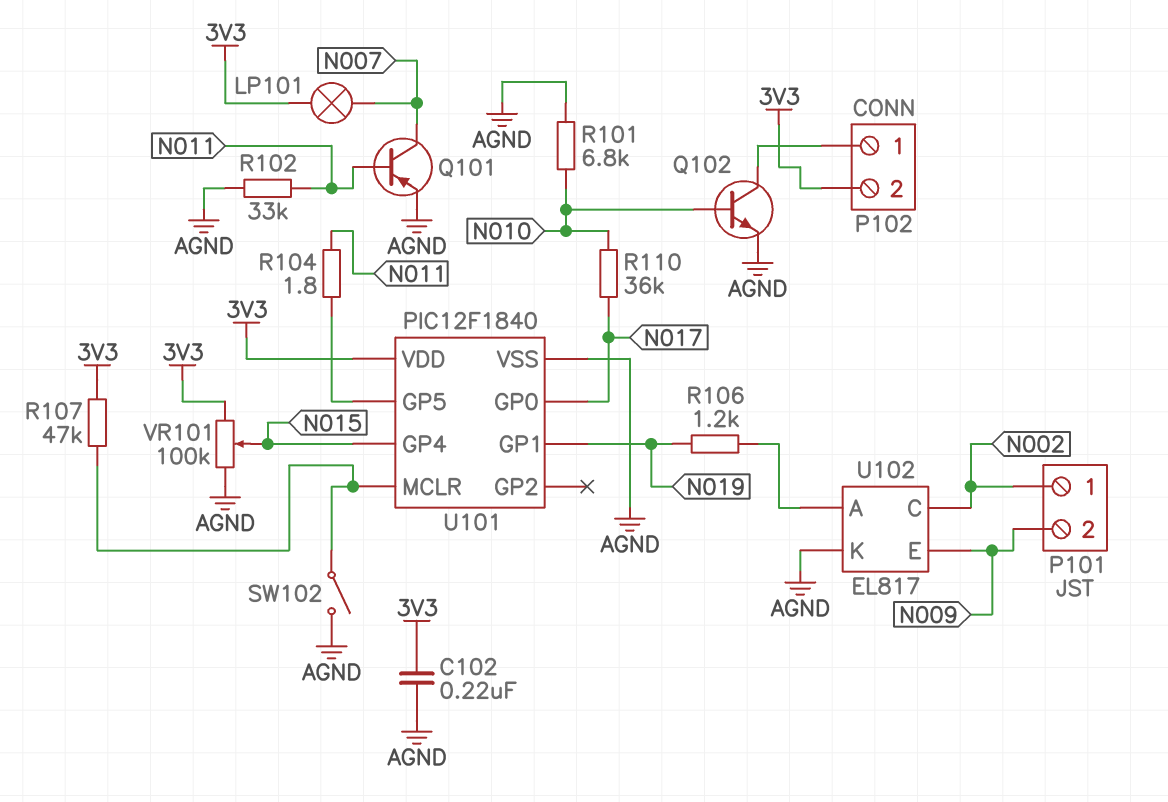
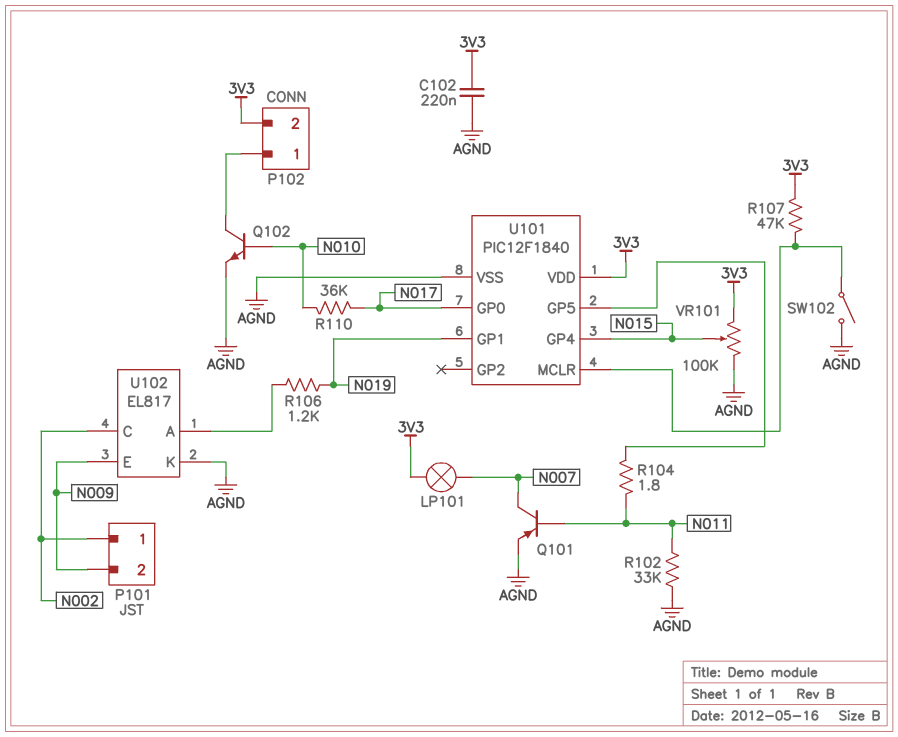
R101: 6.8k (AGND, N010) -> none

